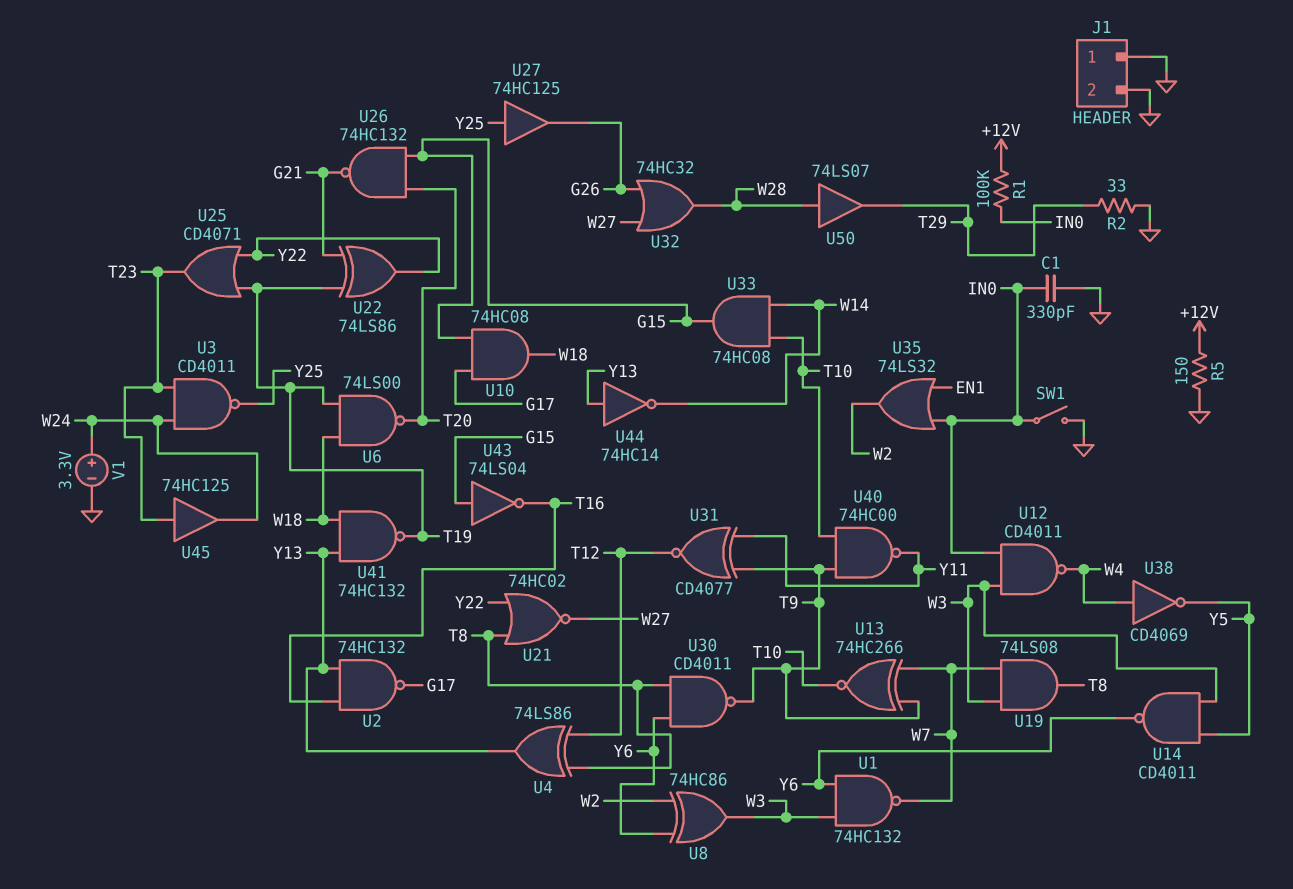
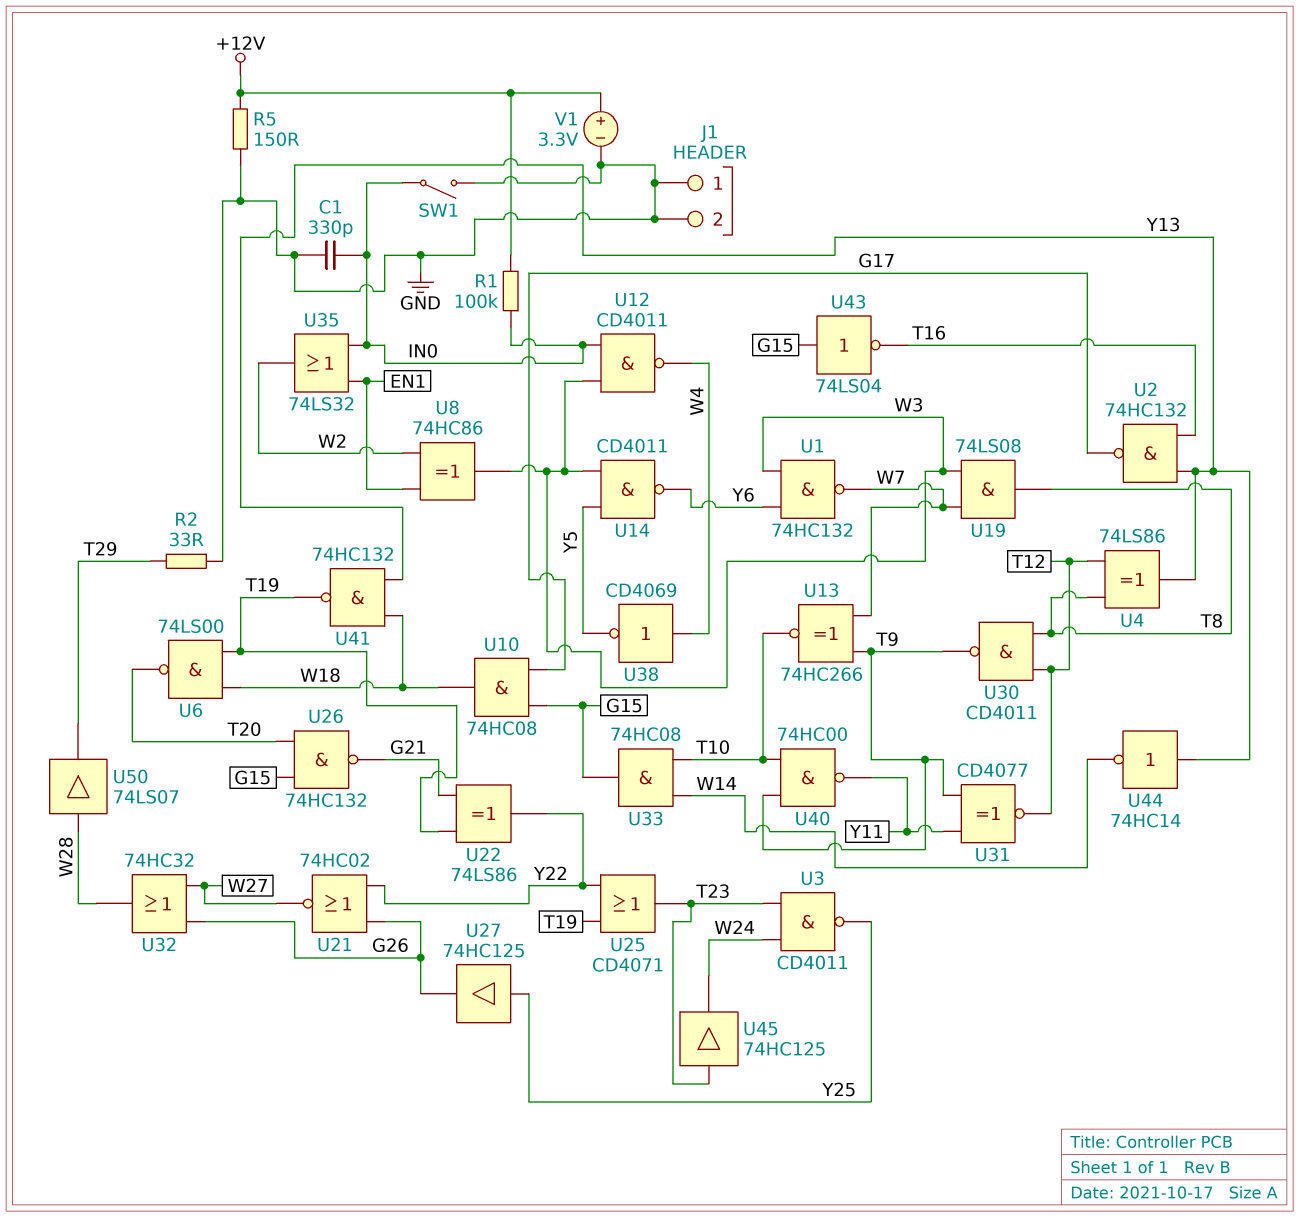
U8: XOR 74HC86 (in W2, in Y6, out W3) -> XOR 74HC86 (in EN1, in W2, out W3)
U21: NOR 74HC02 (in T8, in Y22, out W27) -> NOR 74HC02 (in G26, in Y22, out W27)
U30: NAND CD4011 (in T8, in Y6, out T9) -> NAND CD4011 (in T8, in T12, out T9)
V1: 3.3V (plus W24, minus GND) -> 3.3V (plus +12V, minus GND)

